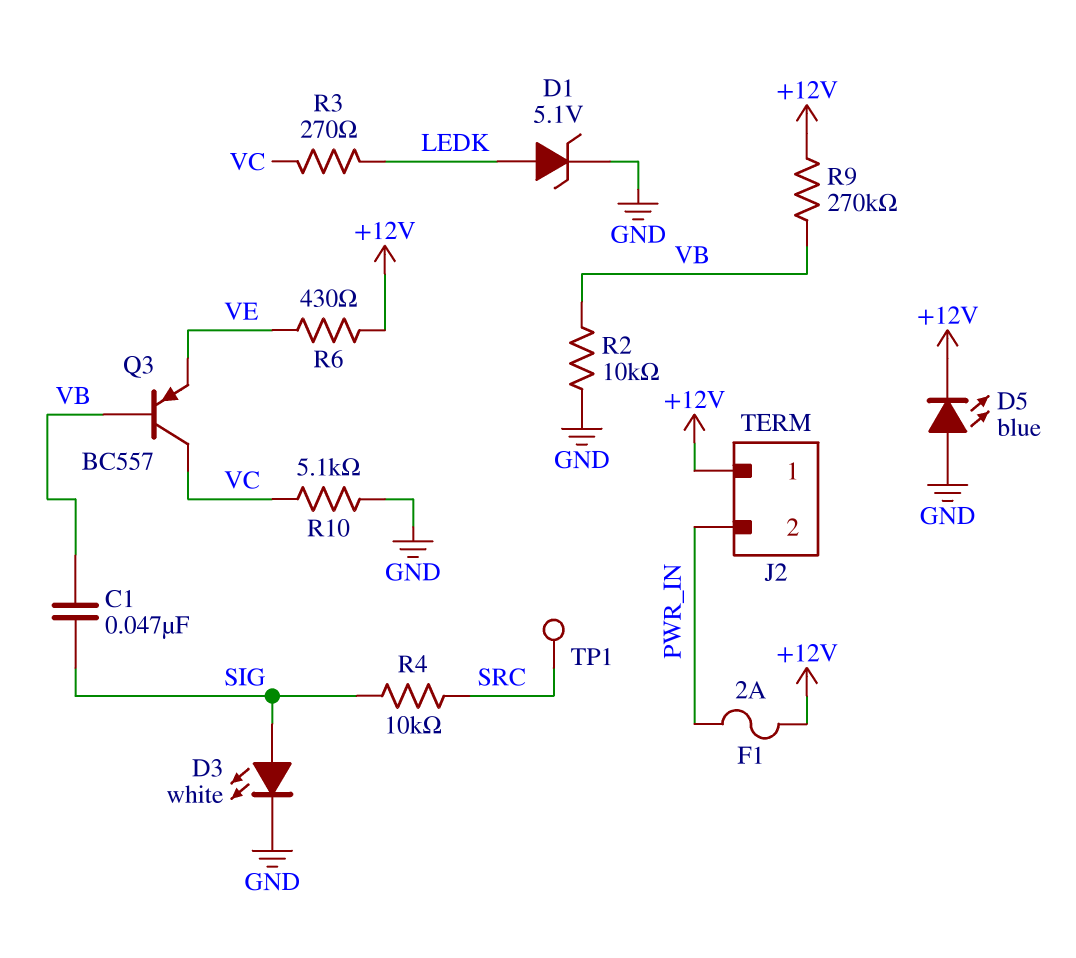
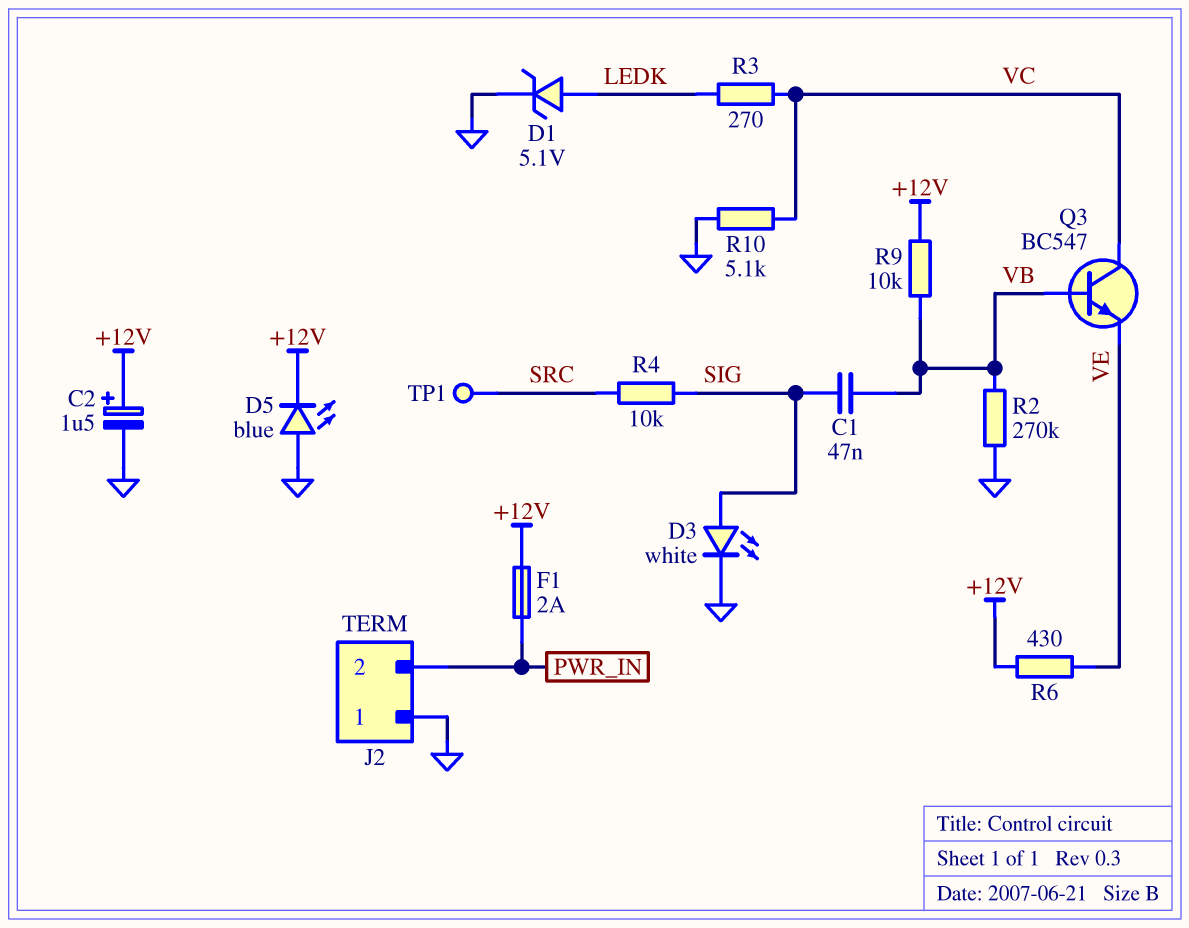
C2: none -> 1.5uF (plus +12V, minus GND)
J2 pin 1: +12V -> GND
Q3: PNP BC557 (B VB, C VC, E VE) -> NPN BC547 (B VB, C VC, E VE)
R2: 10k (GND, VB) -> 270k (GND, VB)
R9: 270k (+12V, VB) -> 10k (+12V, VB)

